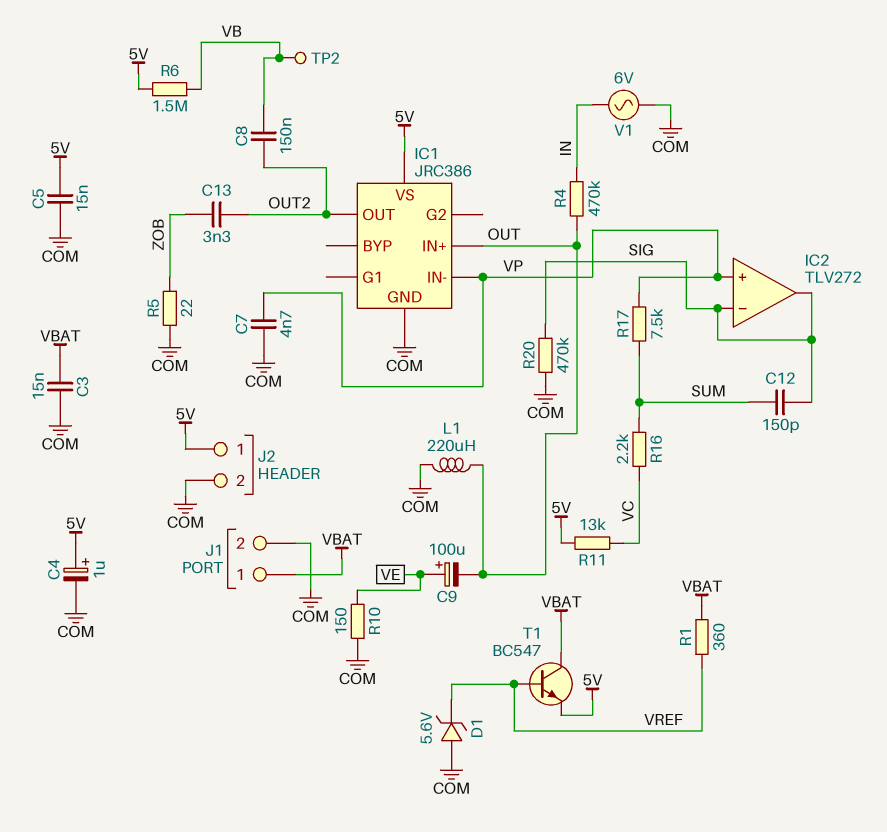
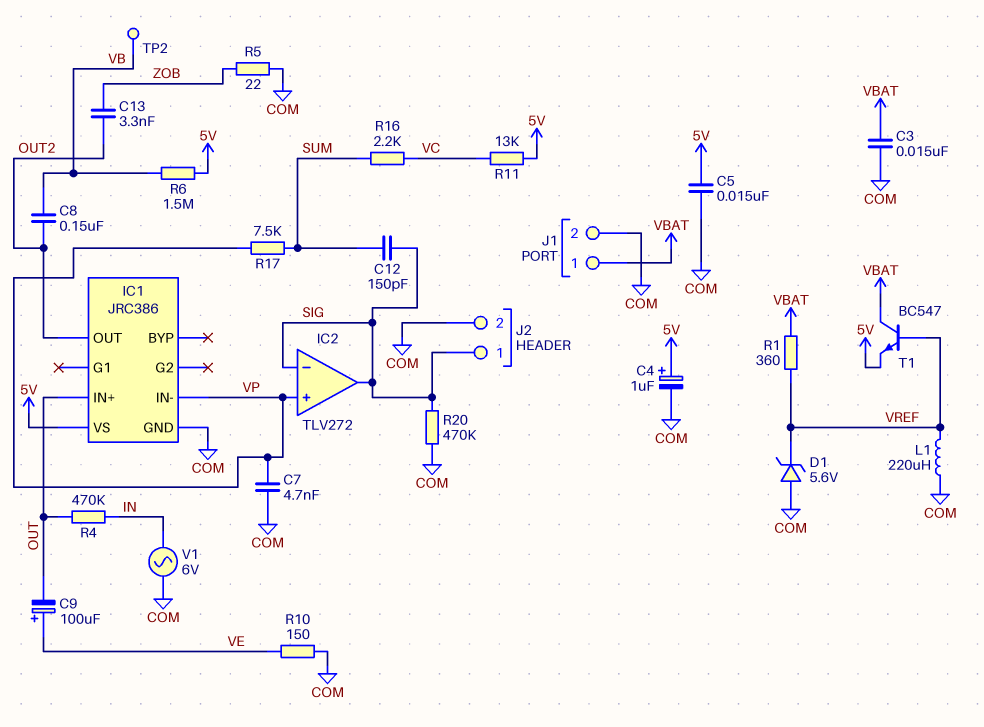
J2 pin 1: 5V -> SIG
L1: 220uH (COM, OUT) -> 220uH (COM, VREF)

